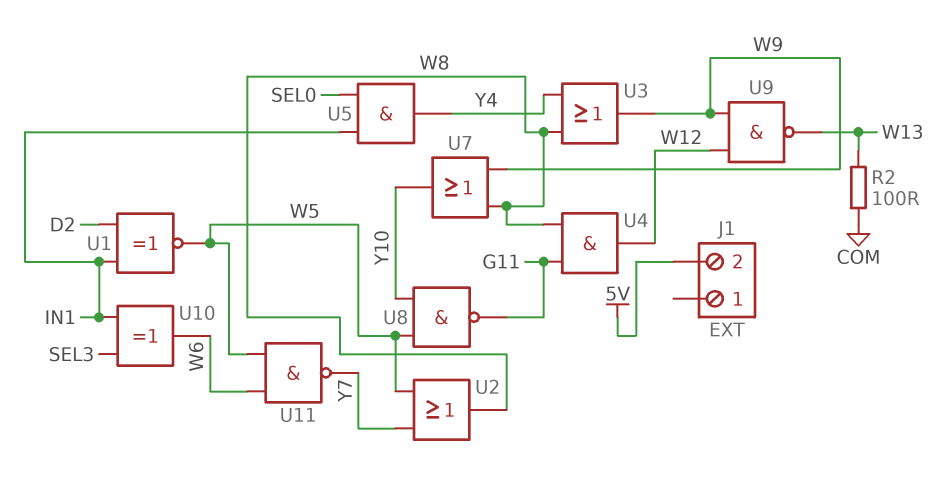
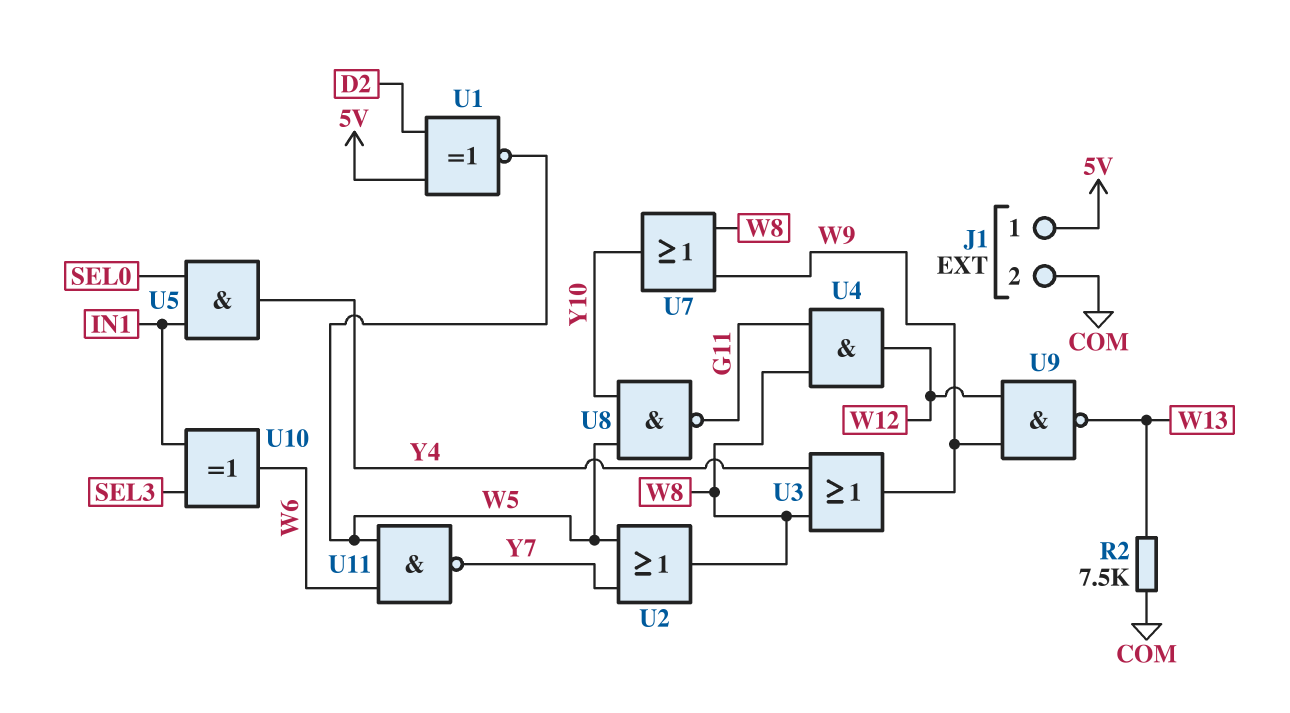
J1 pin 1: none -> 5V
J1 pin 2: 5V -> COM
R2: 100 (COM, W13) -> 7.5k (COM, W13)
U1: XNOR (in D2, in IN1, out W5) -> XNOR (in 5V, in D2, out W5)

